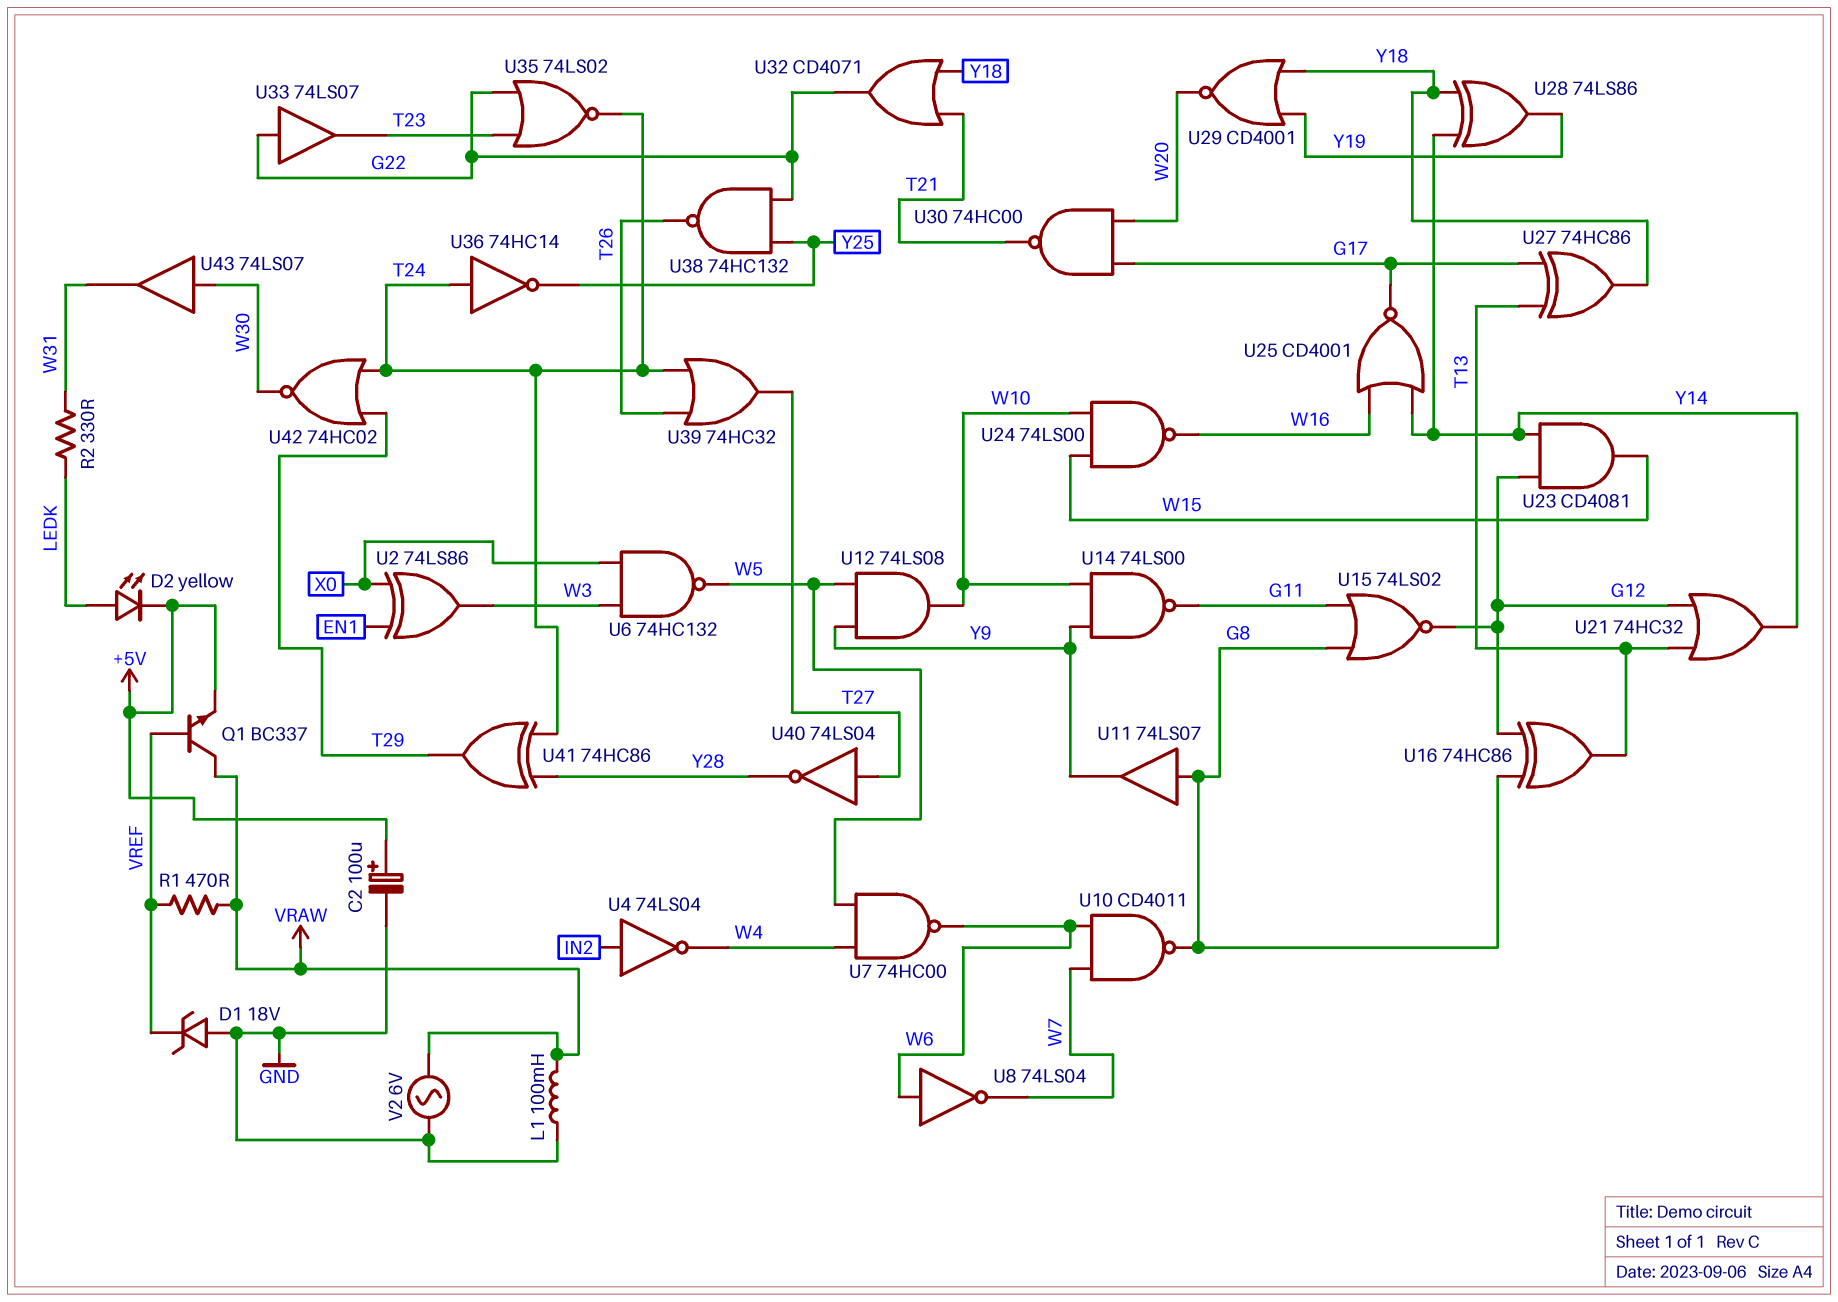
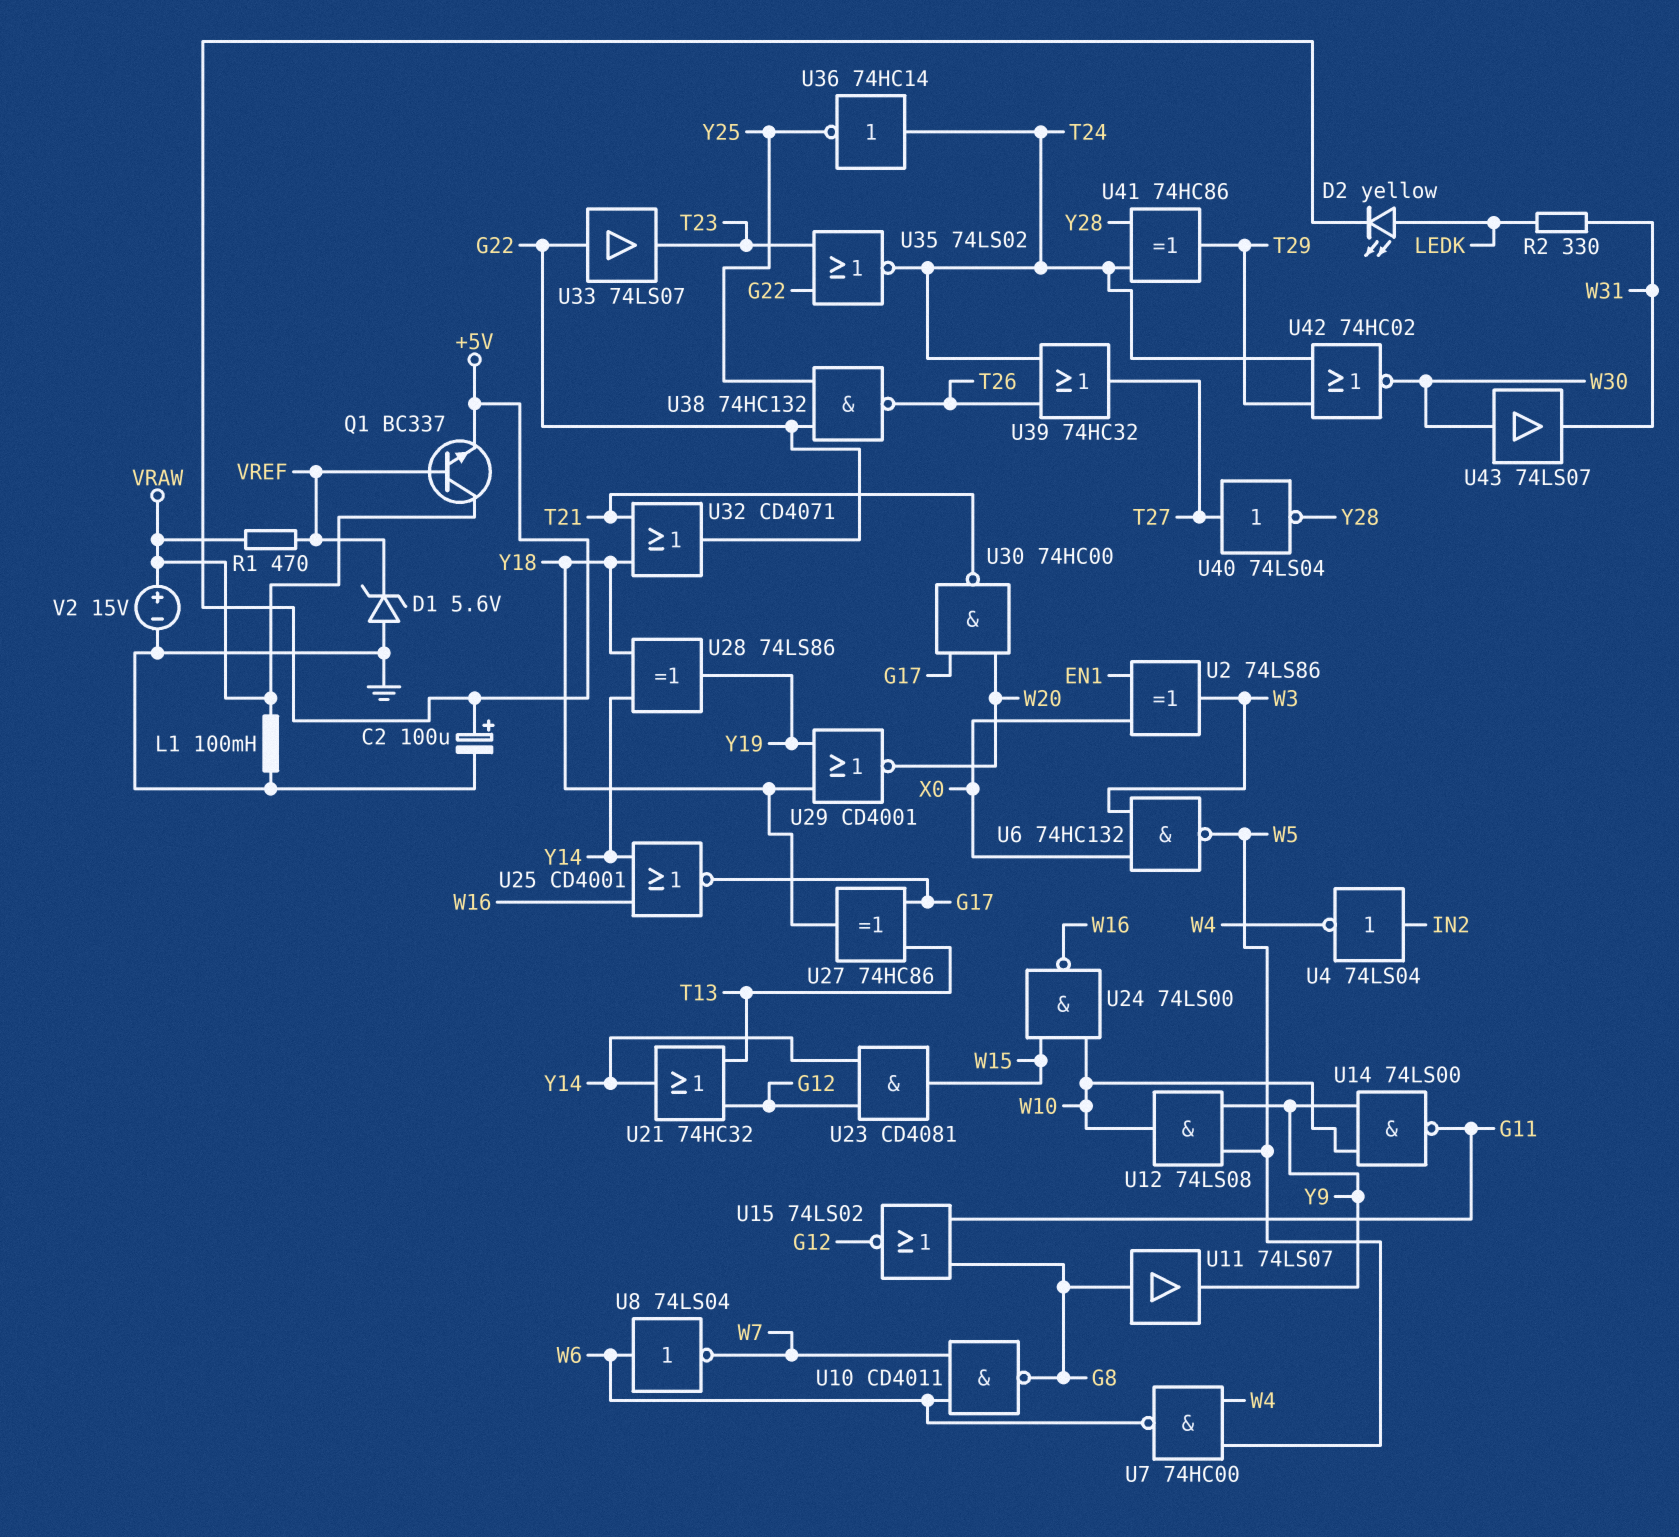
D1: zener 18V (A GND, K VREF) -> zener 5.6V (A GND, K VREF)
U16: XOR 74HC86 (in G8, in G12, out T13) -> none
V2: AC 6V (GND, VRAW) -> 15V (plus VRAW, minus GND)

